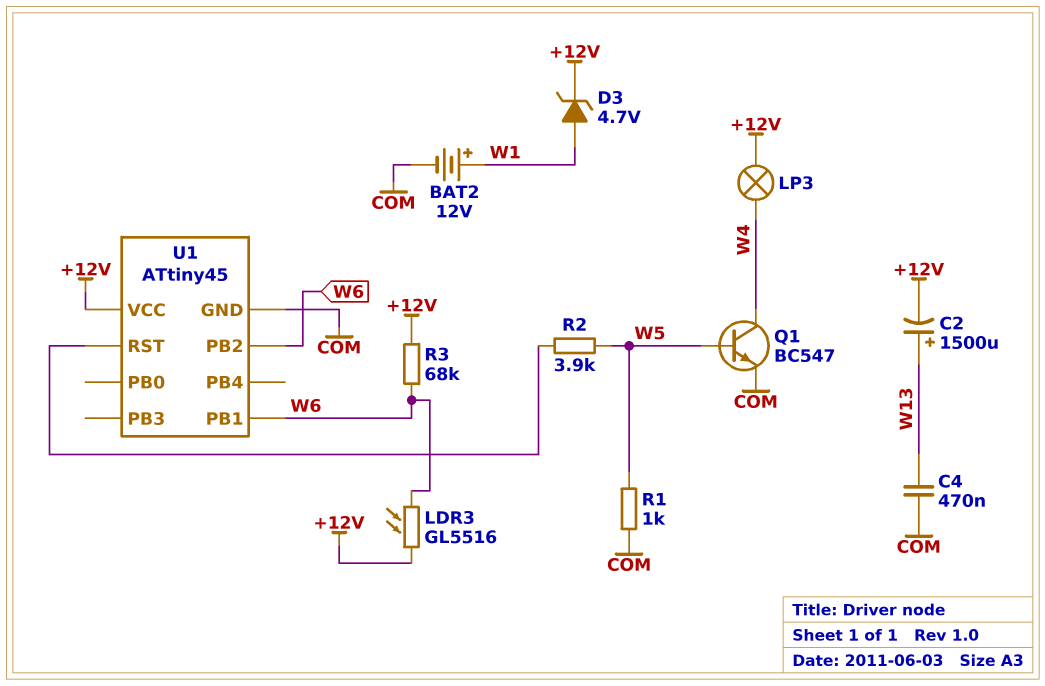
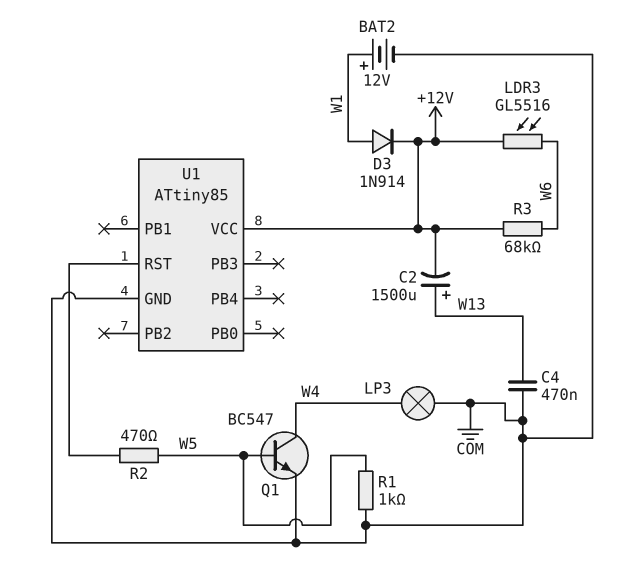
D3: zener 4.7V (A W1, K +12V) -> diode 1N914 (A W1, K +12V)
LP3: lamp (+12V, W4) -> lamp (COM, W4)
R2: 3.9k (U1/RST, W5) -> 470 (U1/RST, W5)
U1: ATtiny45 -> ATtiny85
U1 pin PB1: W6 -> none
U1 pin PB2: W6 -> none

